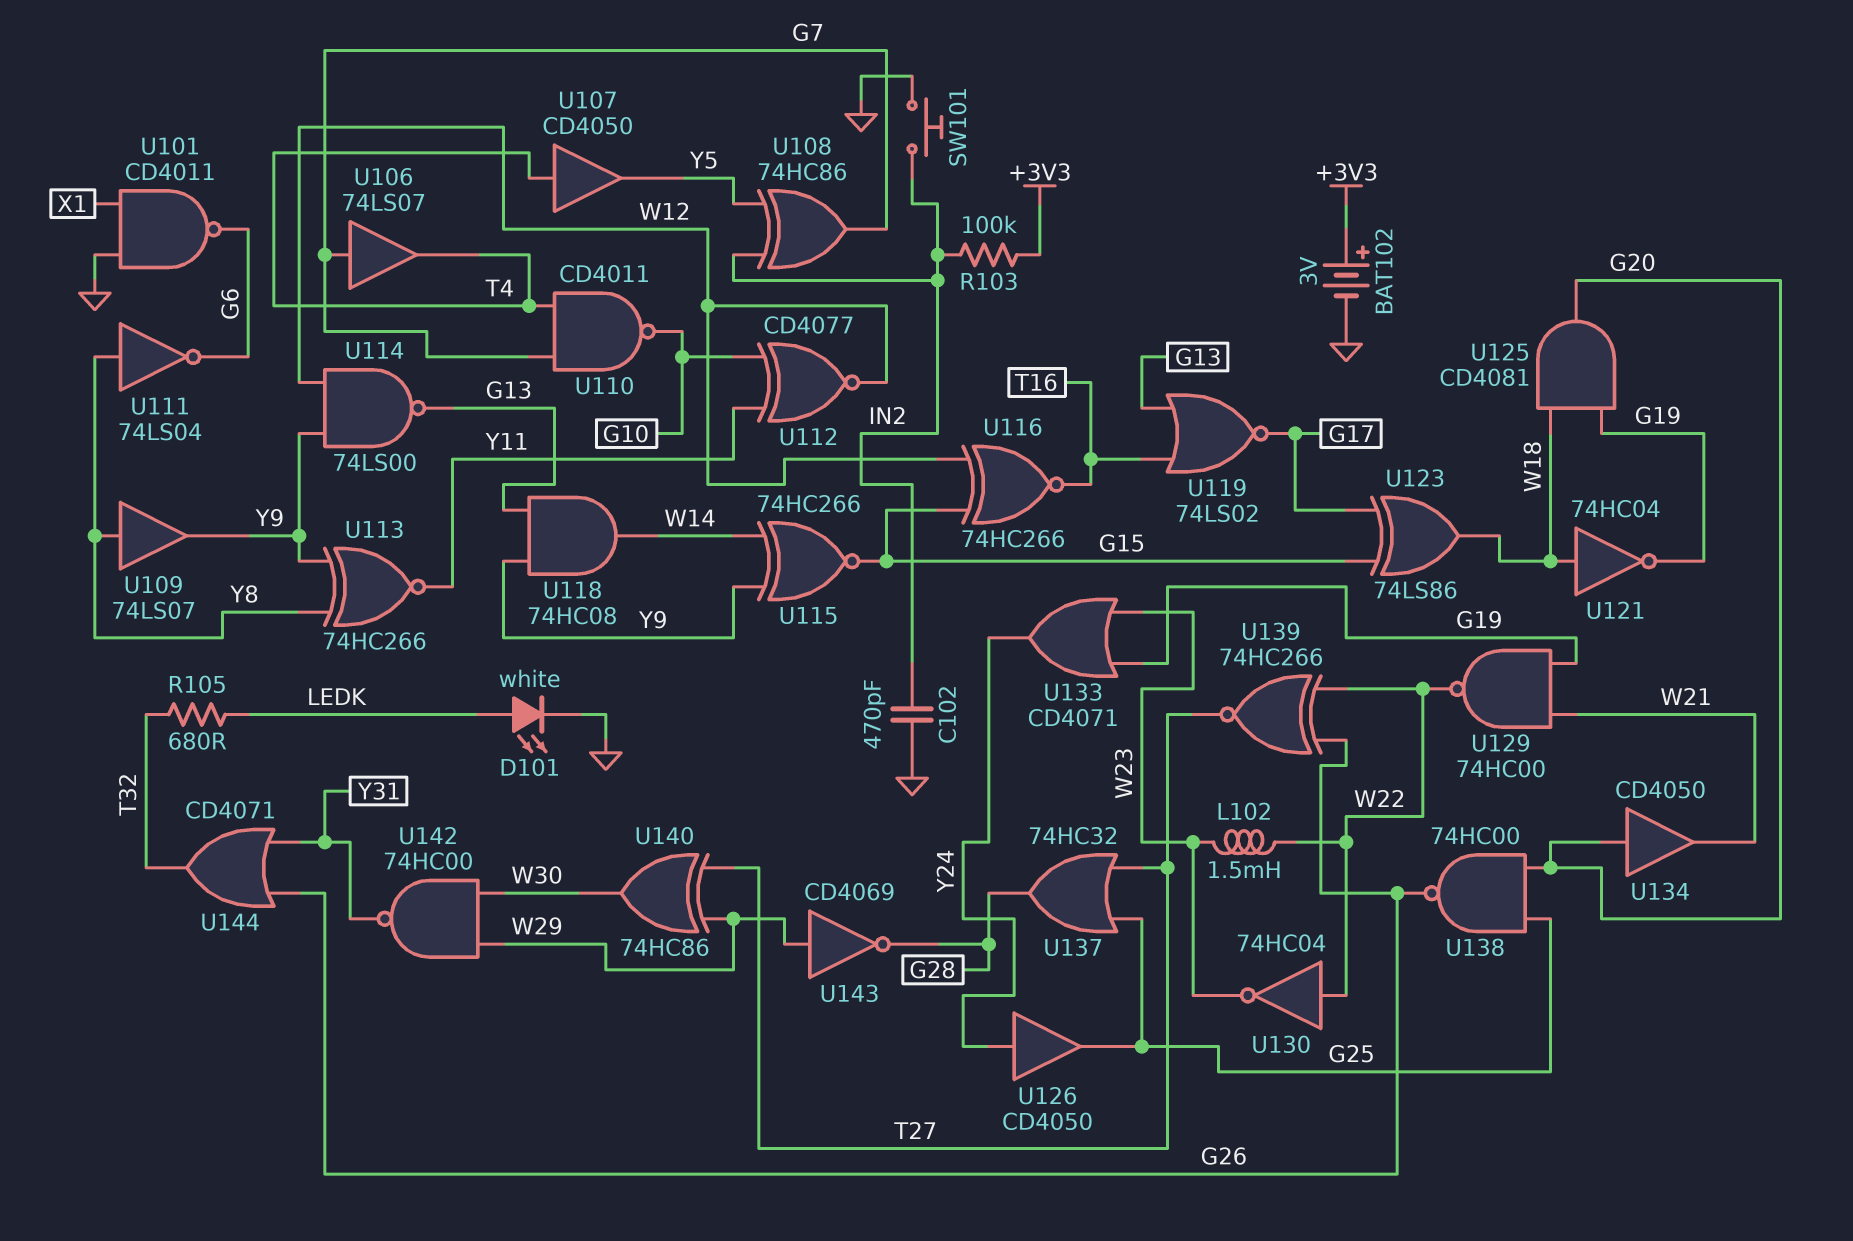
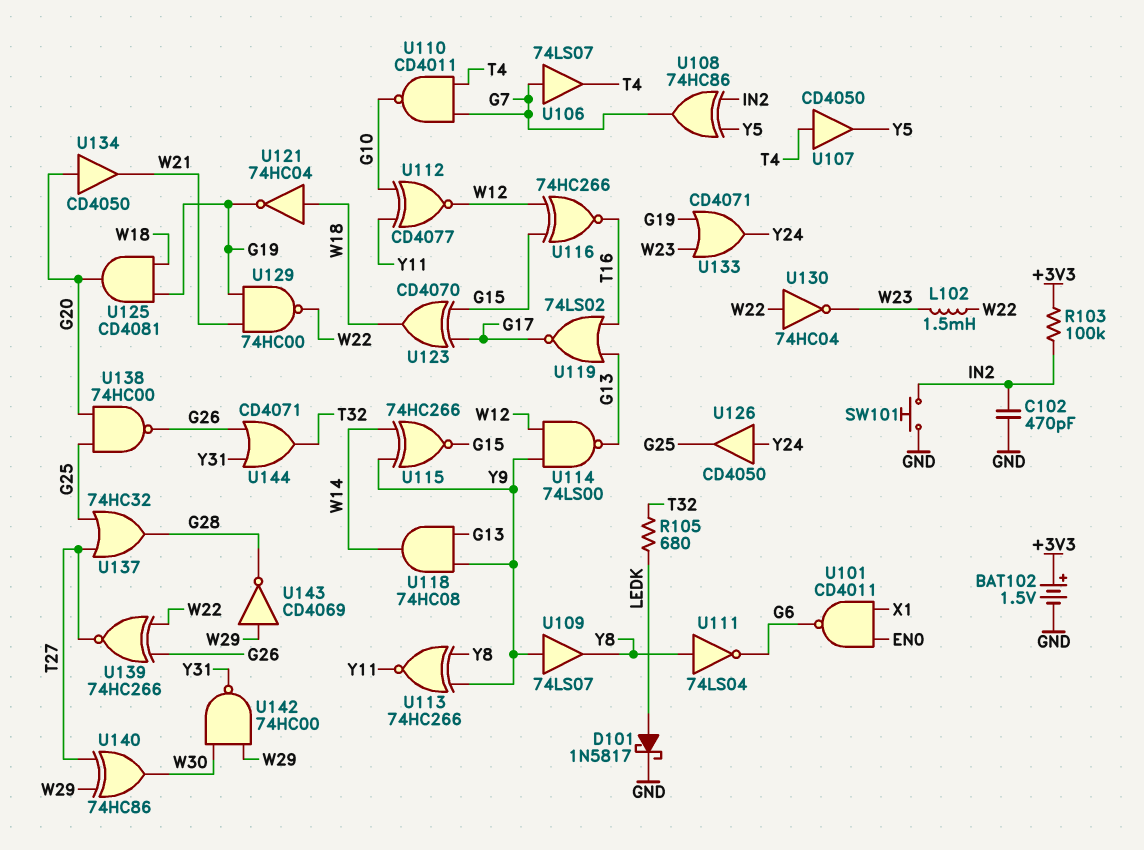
BAT102: 3V (plus +3V3, minus GND) -> 1.5V (plus +3V3, minus GND)
D101: LED white (A LEDK, K GND) -> schottky 1N5817 (A LEDK, K GND)
U101: NAND CD4011 (in GND, in X1, out G6) -> NAND CD4011 (in EN0, in X1, out G6)
U109: buffer 74LS07 (in Y8, out Y9) -> buffer 74LS07 (in Y9, out Y8)
U123: XOR 74LS86 (in G15, in G17, out W18) -> XOR CD4070 (in G15, in G17, out W18)

